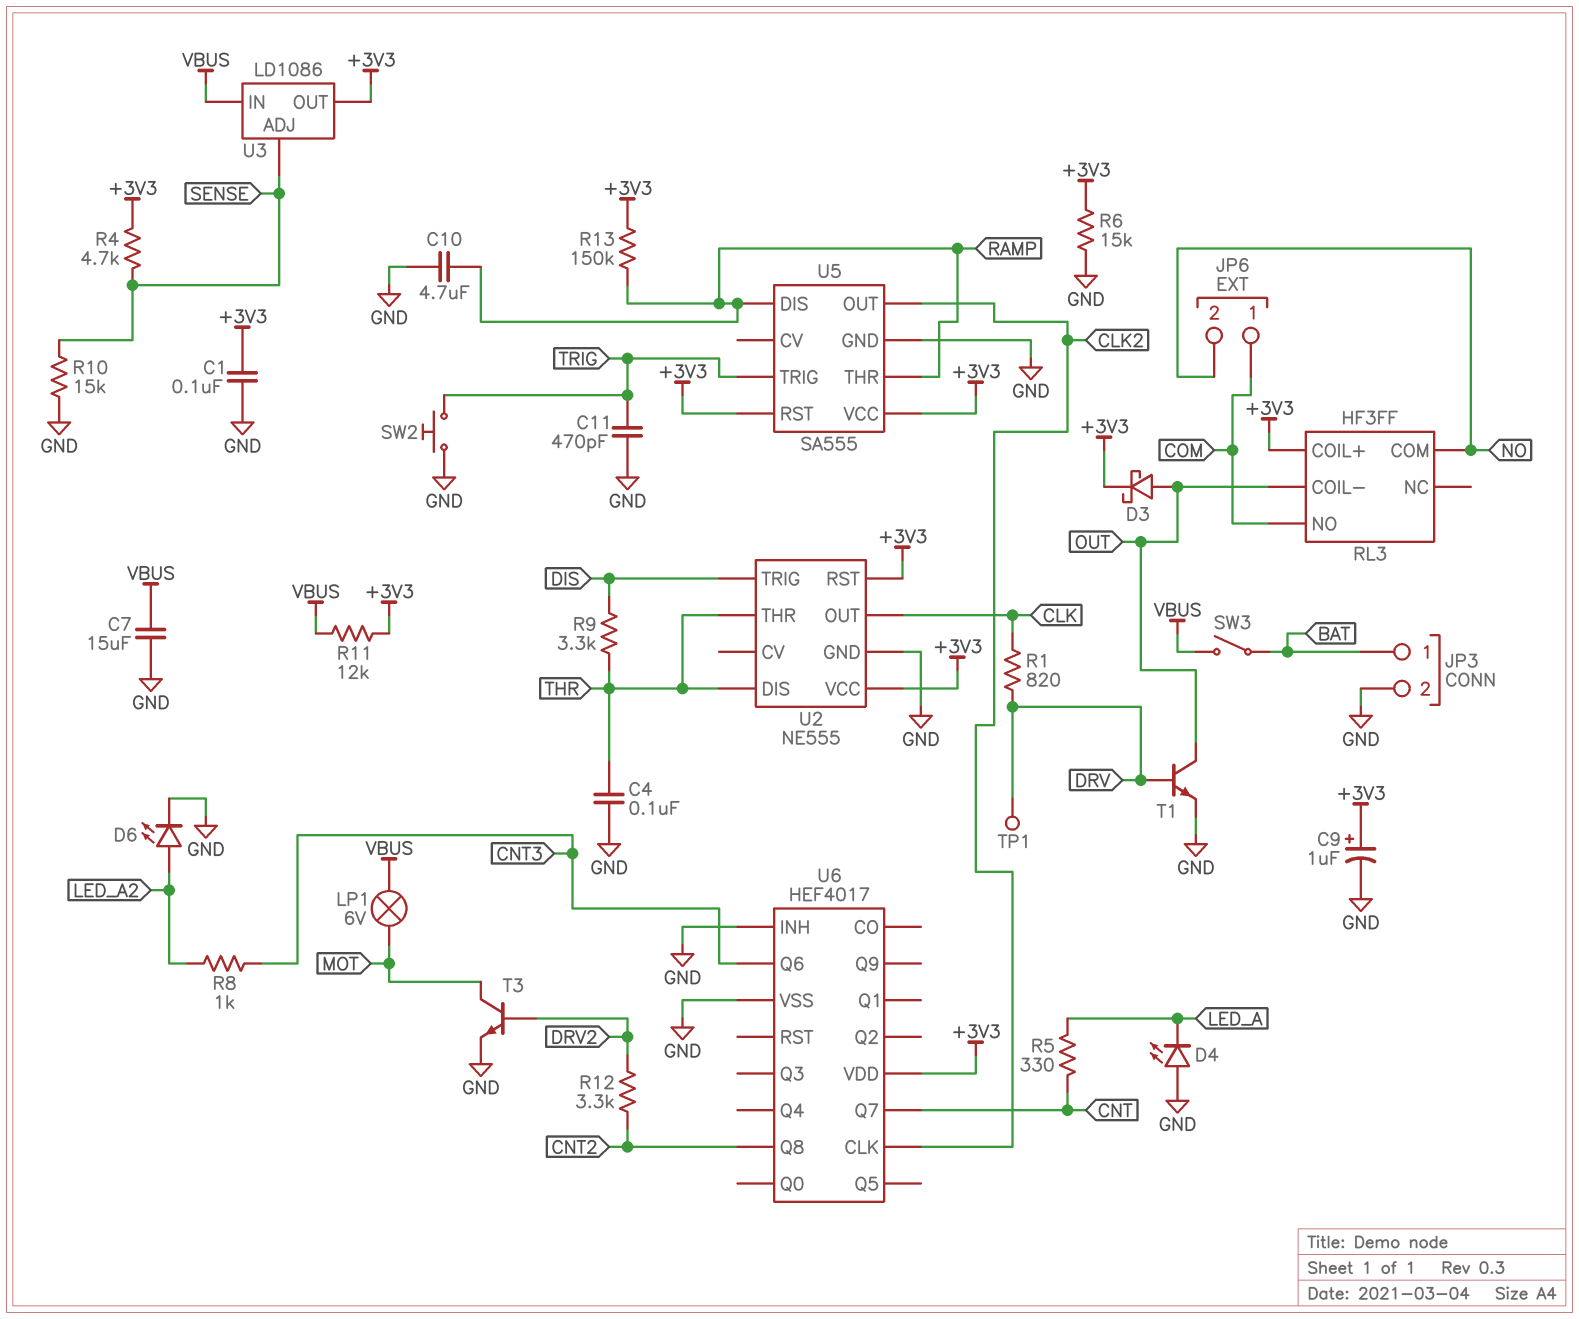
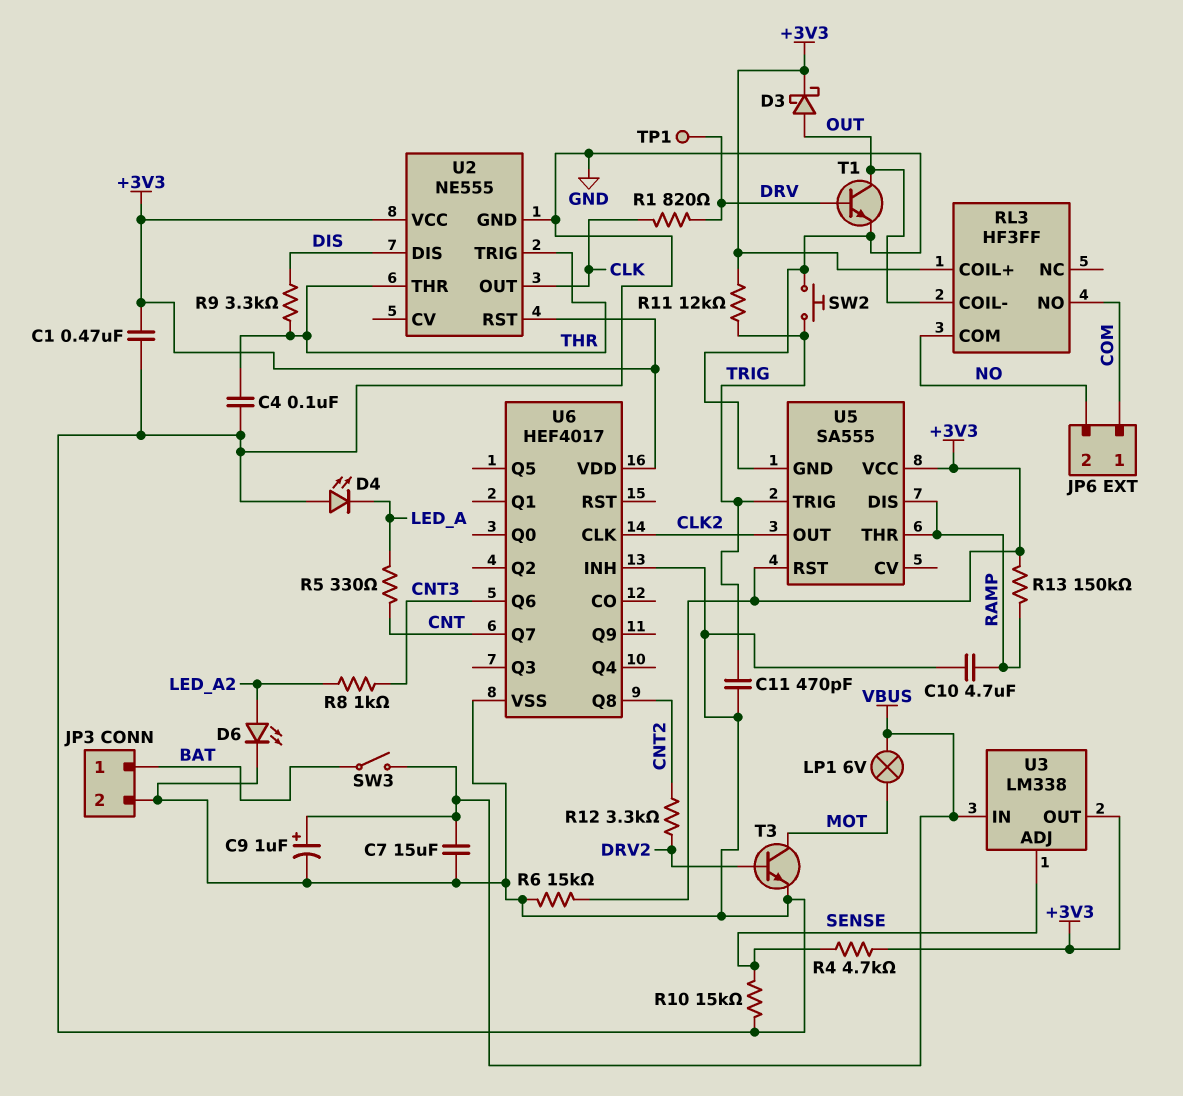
C1: 100nF (+3V3, GND) -> 470nF (+3V3, GND)
C9: 1uF (plus +3V3, minus GND) -> 1uF (plus VBUS, minus GND)
R11: 12k (+3V3, VBUS) -> 12k (+3V3, TRIG)
U2 pin DIS: THR -> DIS
U2 pin TRIG: DIS -> THR
U3: LD1086 -> LM338

